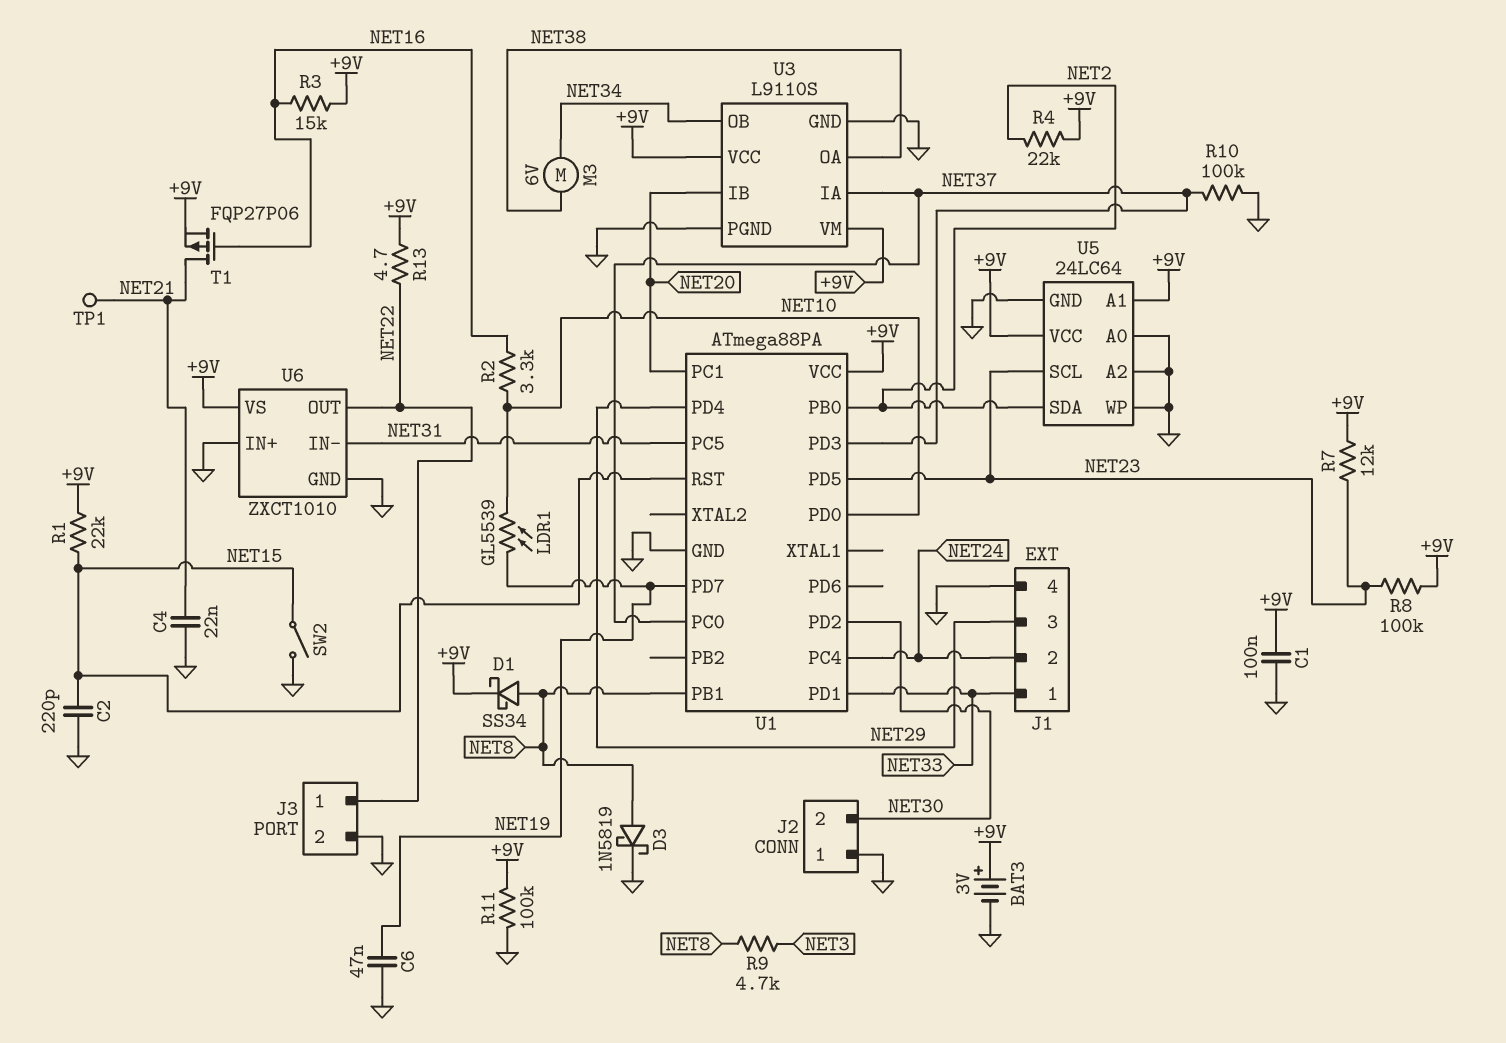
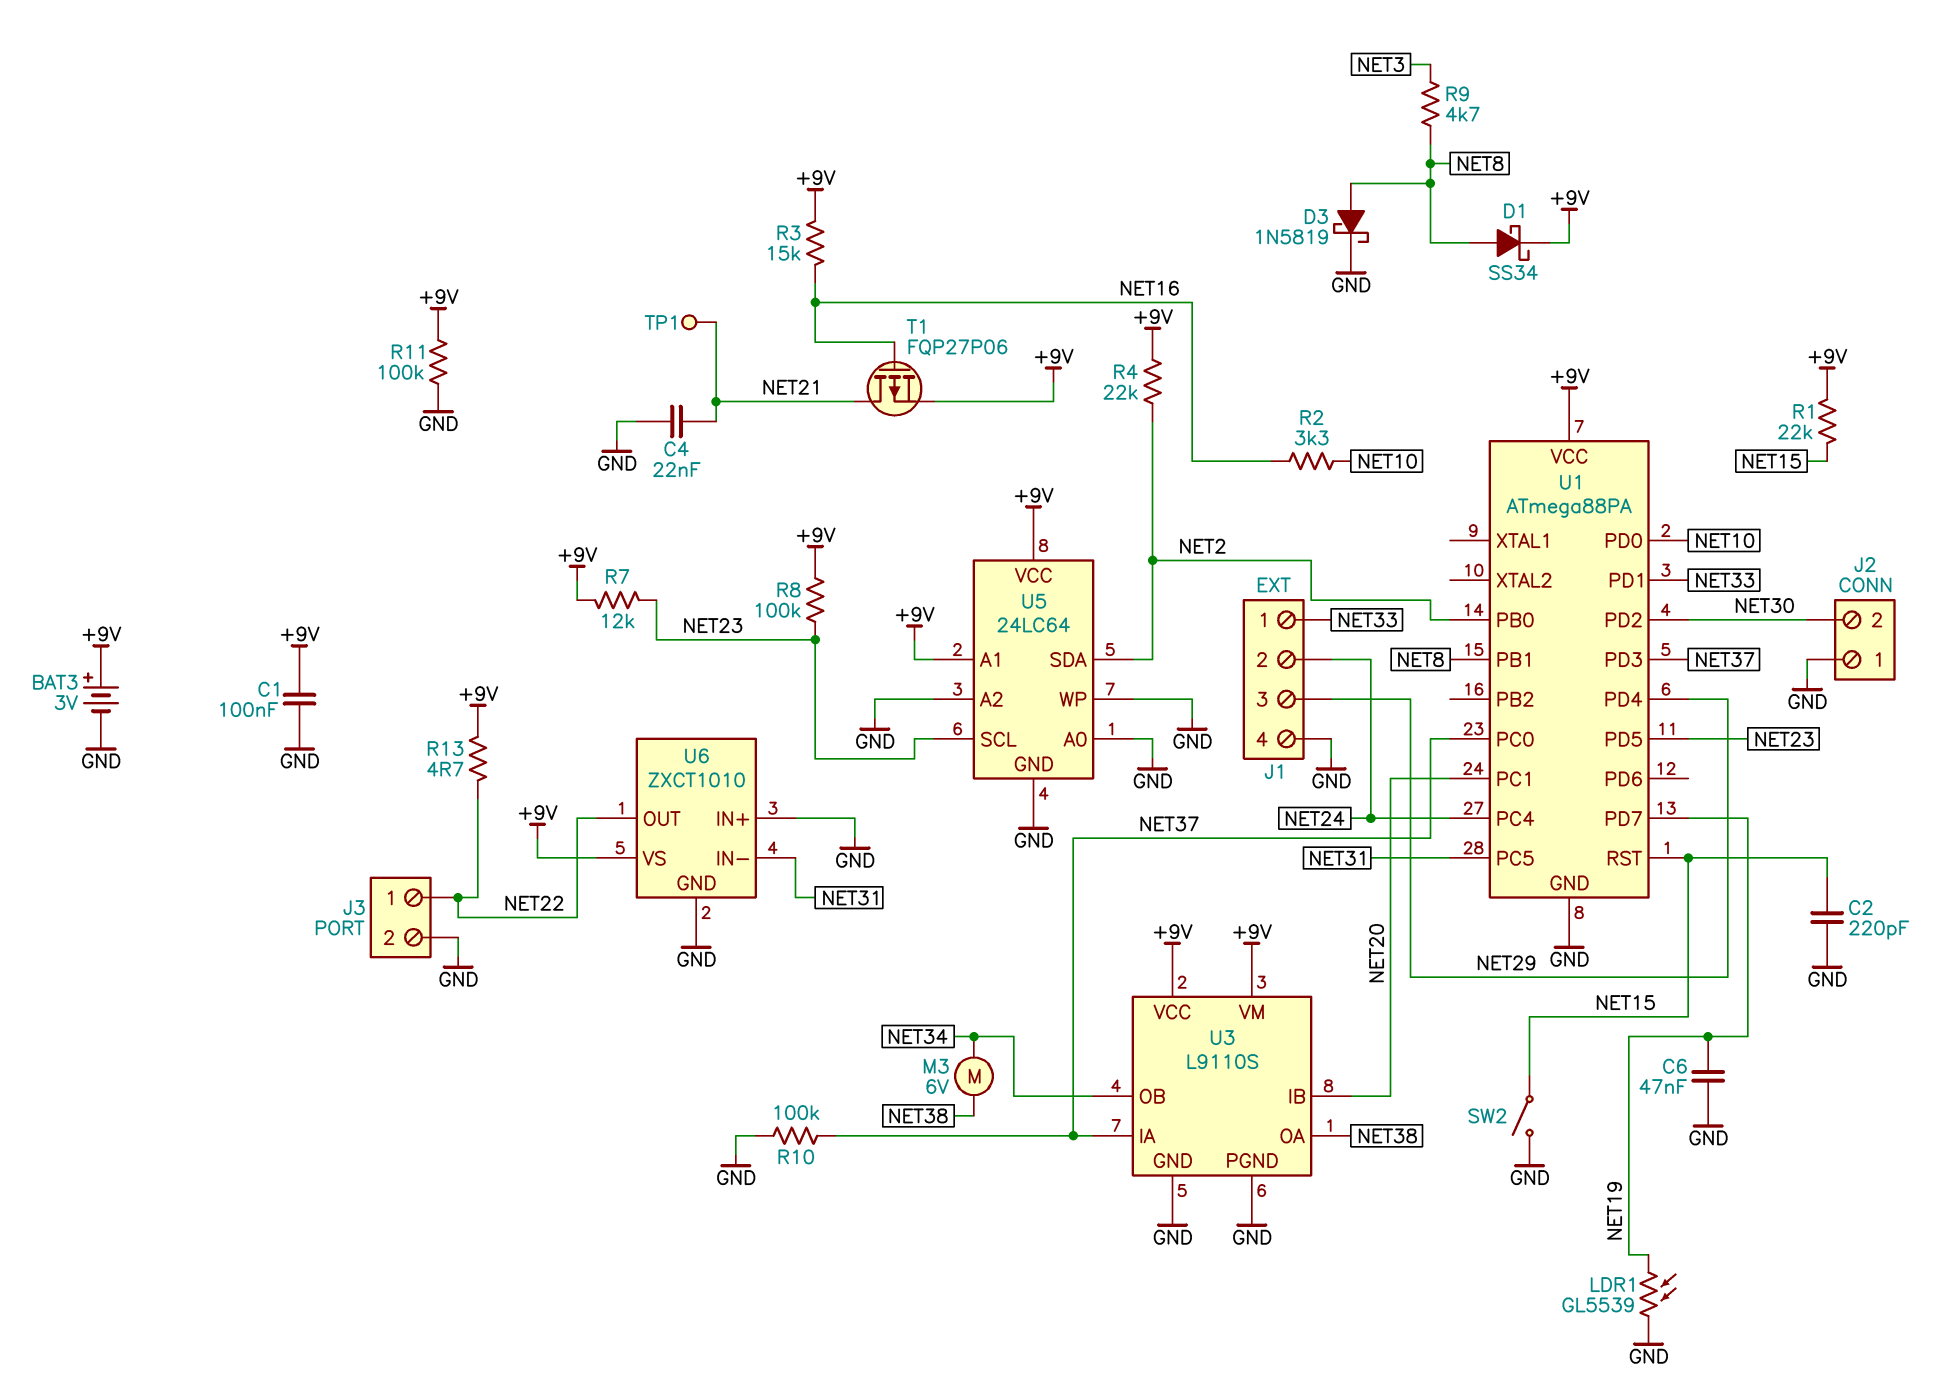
LDR1: GL5539 (NET10, NET19) -> GL5539 (GND, NET19)

